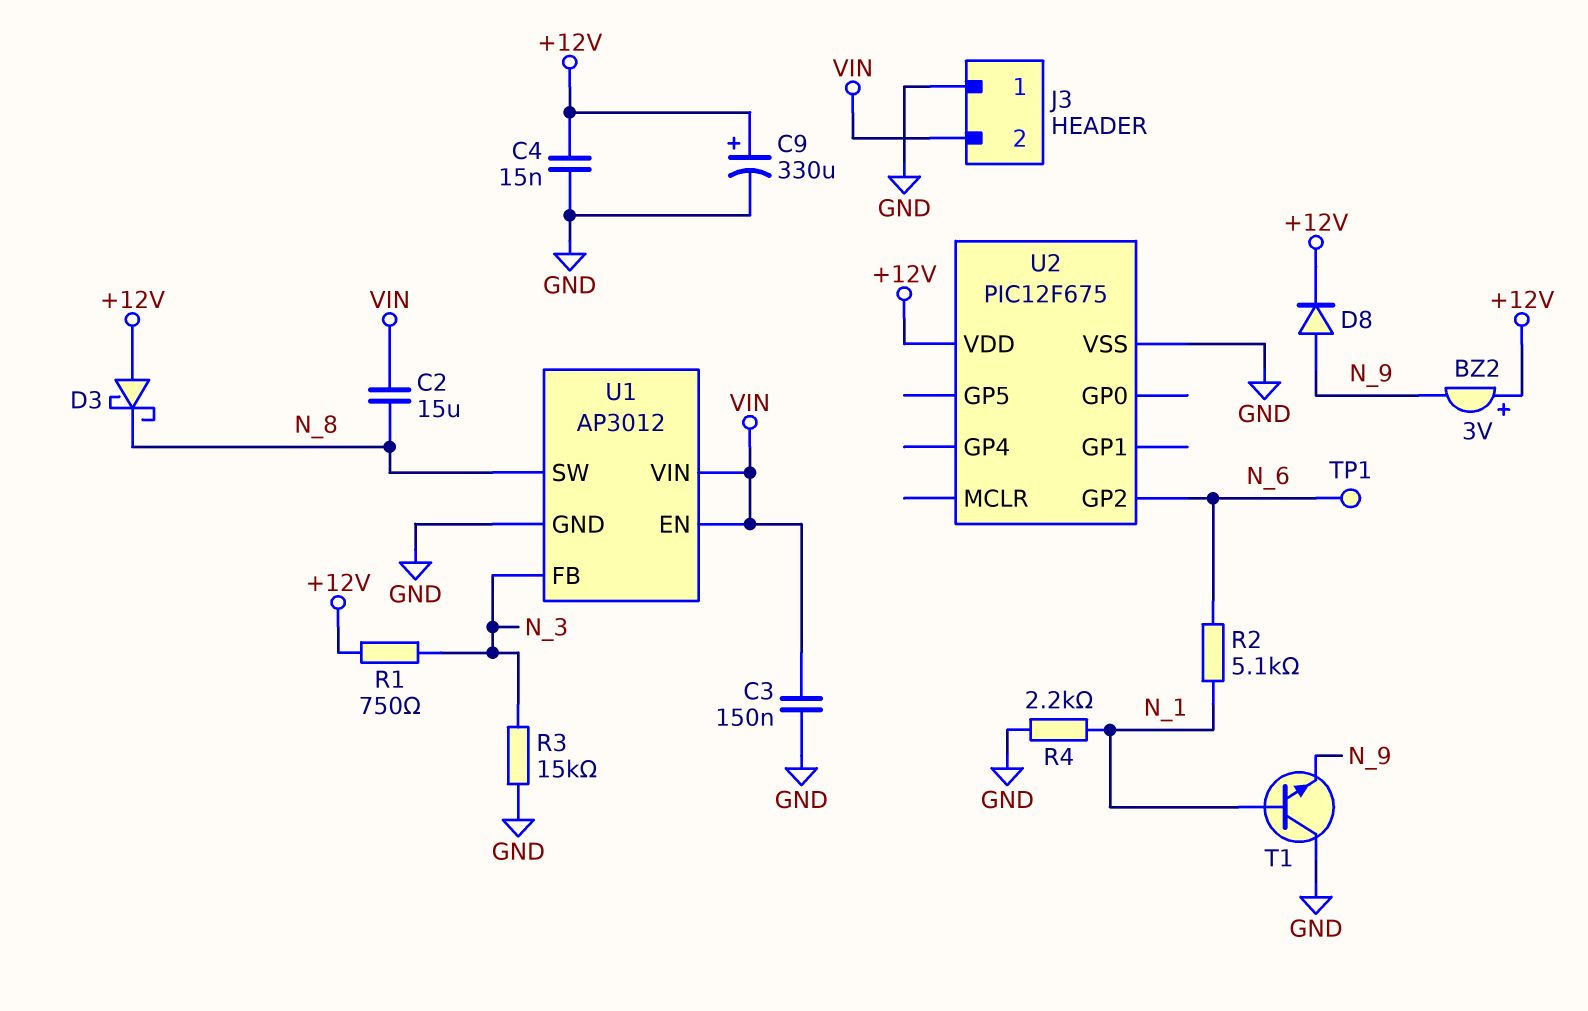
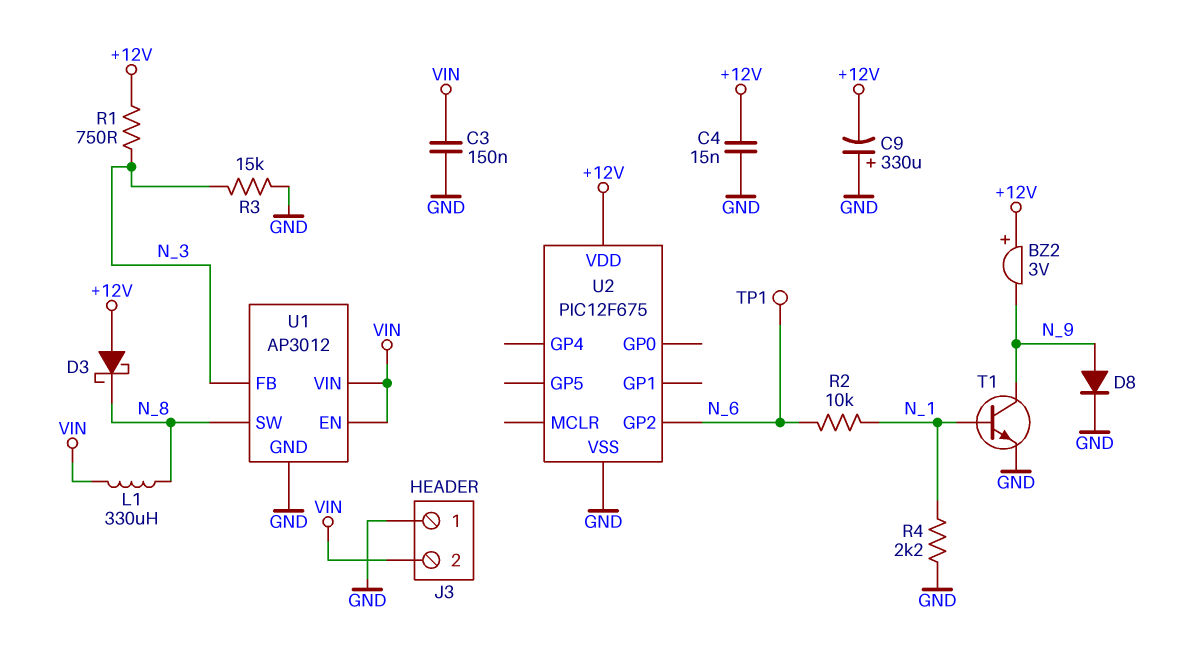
C2: 15uF (N_8, VIN) -> none
C9: 330uF (plus +12V, minus GND) -> 330uF (plus GND, minus +12V)
D8: diode (A N_9, K +12V) -> diode (A N_9, K GND)
L1: none -> 330uH (N_8, VIN)
R2: 5.1k (N_1, N_6) -> 10k (N_1, N_6)
T1: NPN (B N_1, C GND, E N_9) -> NPN (B N_1, C N_9, E GND)

